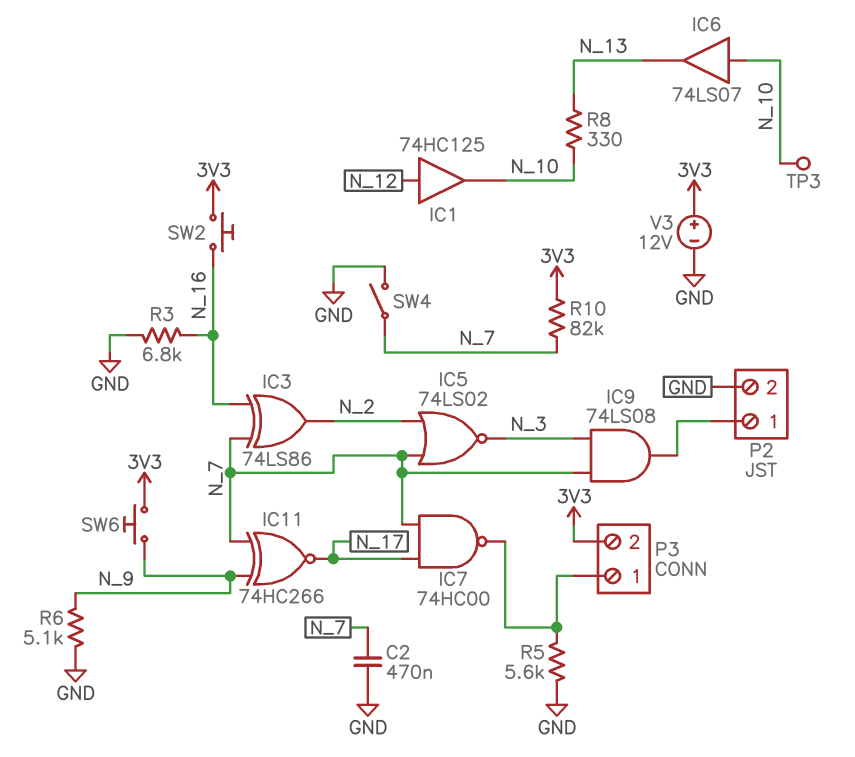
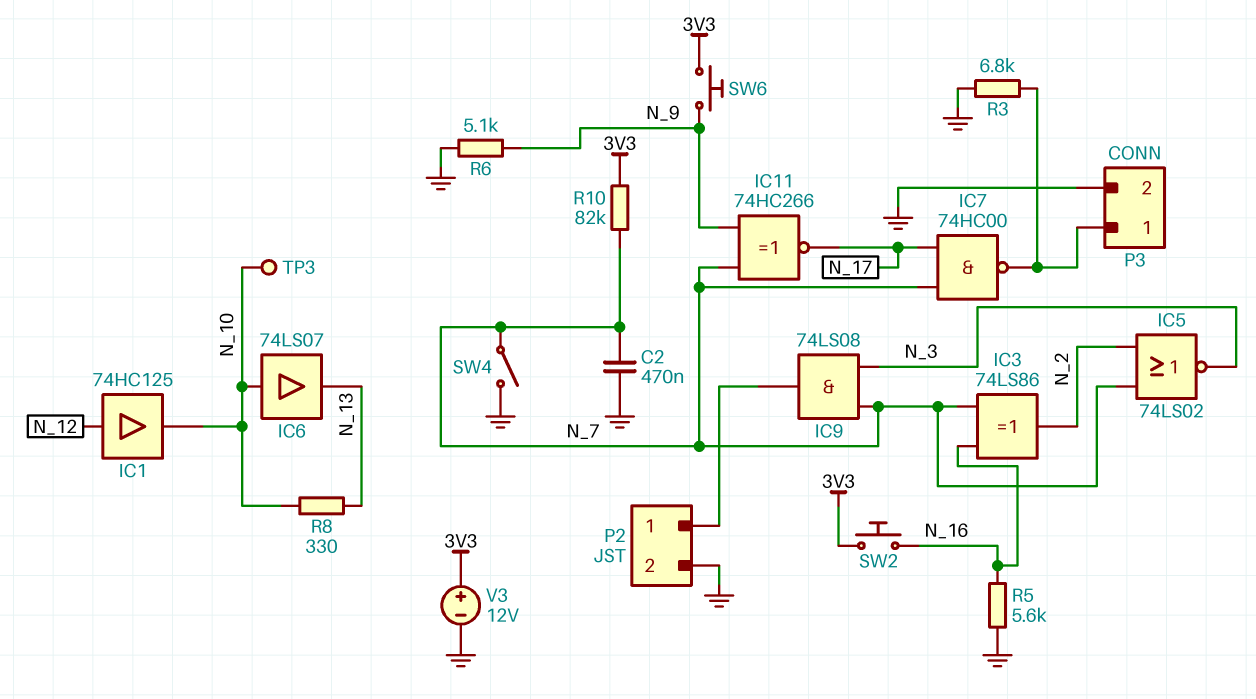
P3 pin 2: 3V3 -> GND
R3: 6.8k (GND, N_16) -> 6.8k (GND, P3/1)
R5: 5.6k (GND, P3/1) -> 5.6k (GND, N_16)

